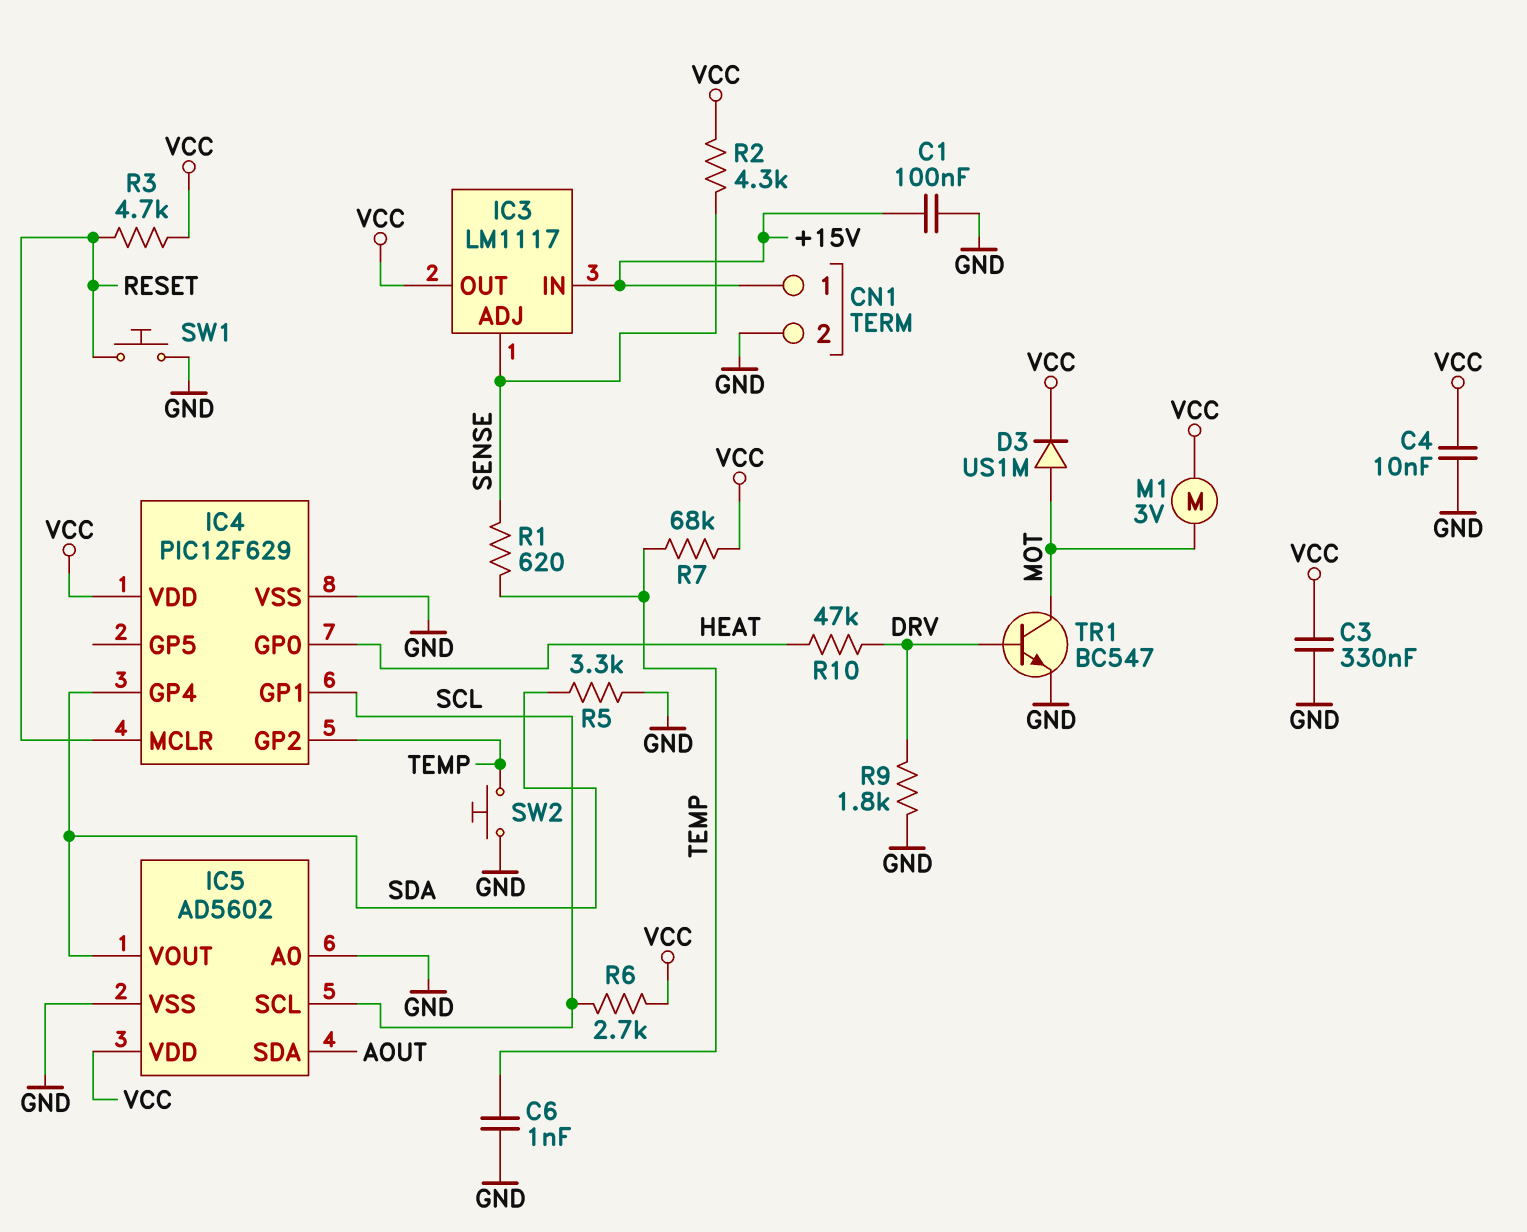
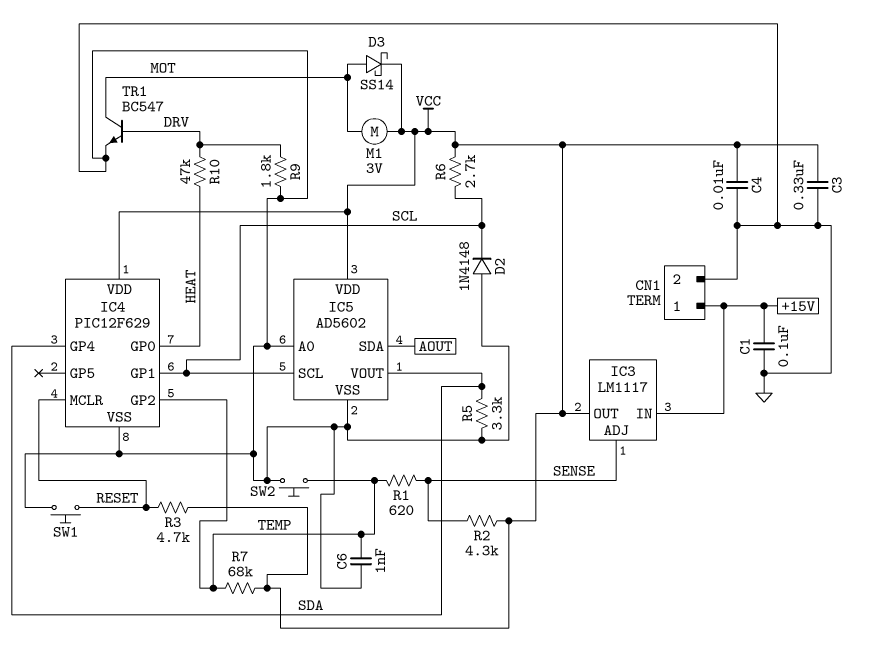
D2: none -> diode 1N4148 (A GND, K SCL)
D3: diode US1M (A MOT, K VCC) -> schottky SS14 (A MOT, K VCC)

